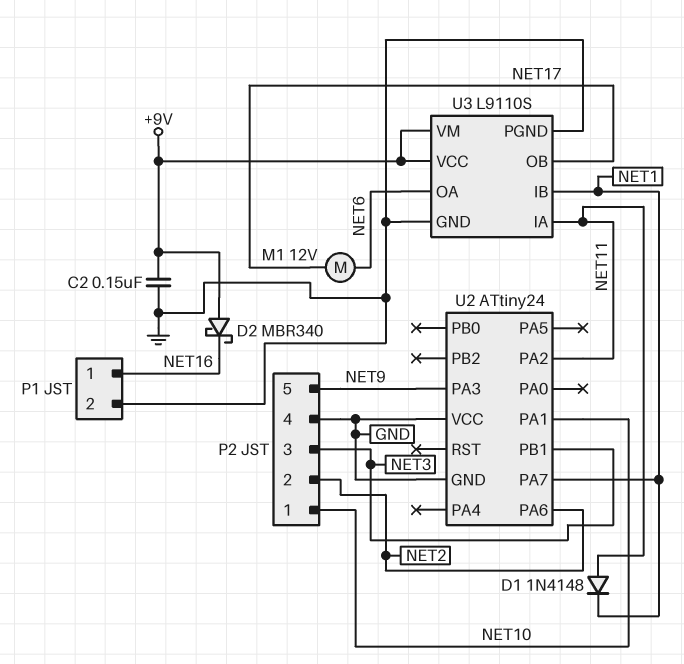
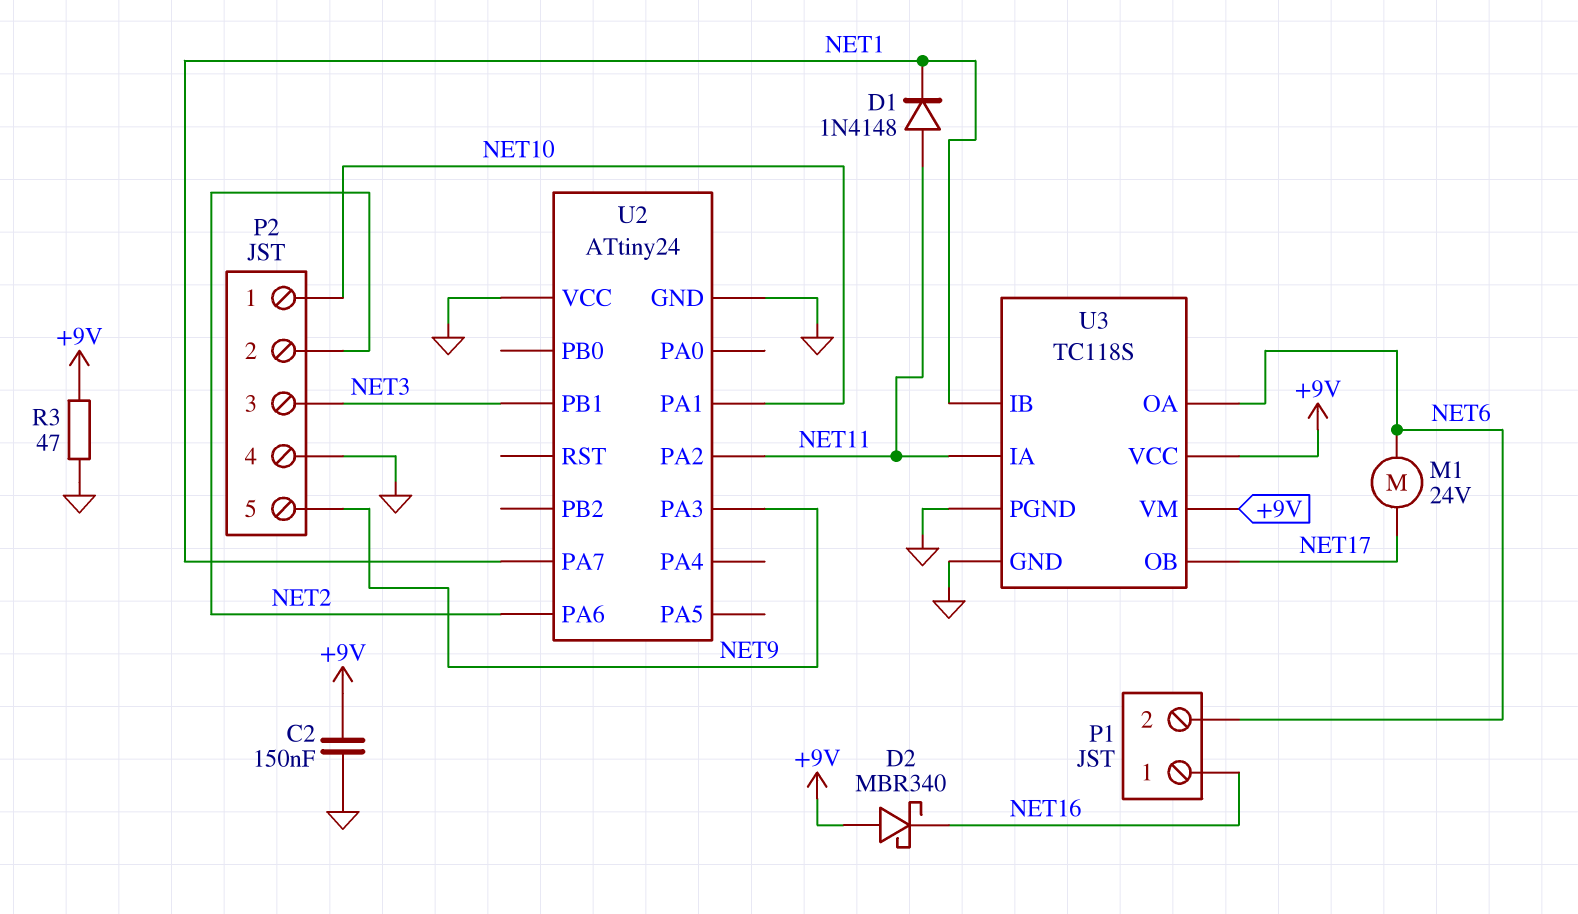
M1: motor 12V (NET6, NET17) -> motor 24V (NET6, NET17)
P1 pin 2: GND -> NET6
R3: none -> 47 (+9V, GND)
U3: L9110S -> TC118S

